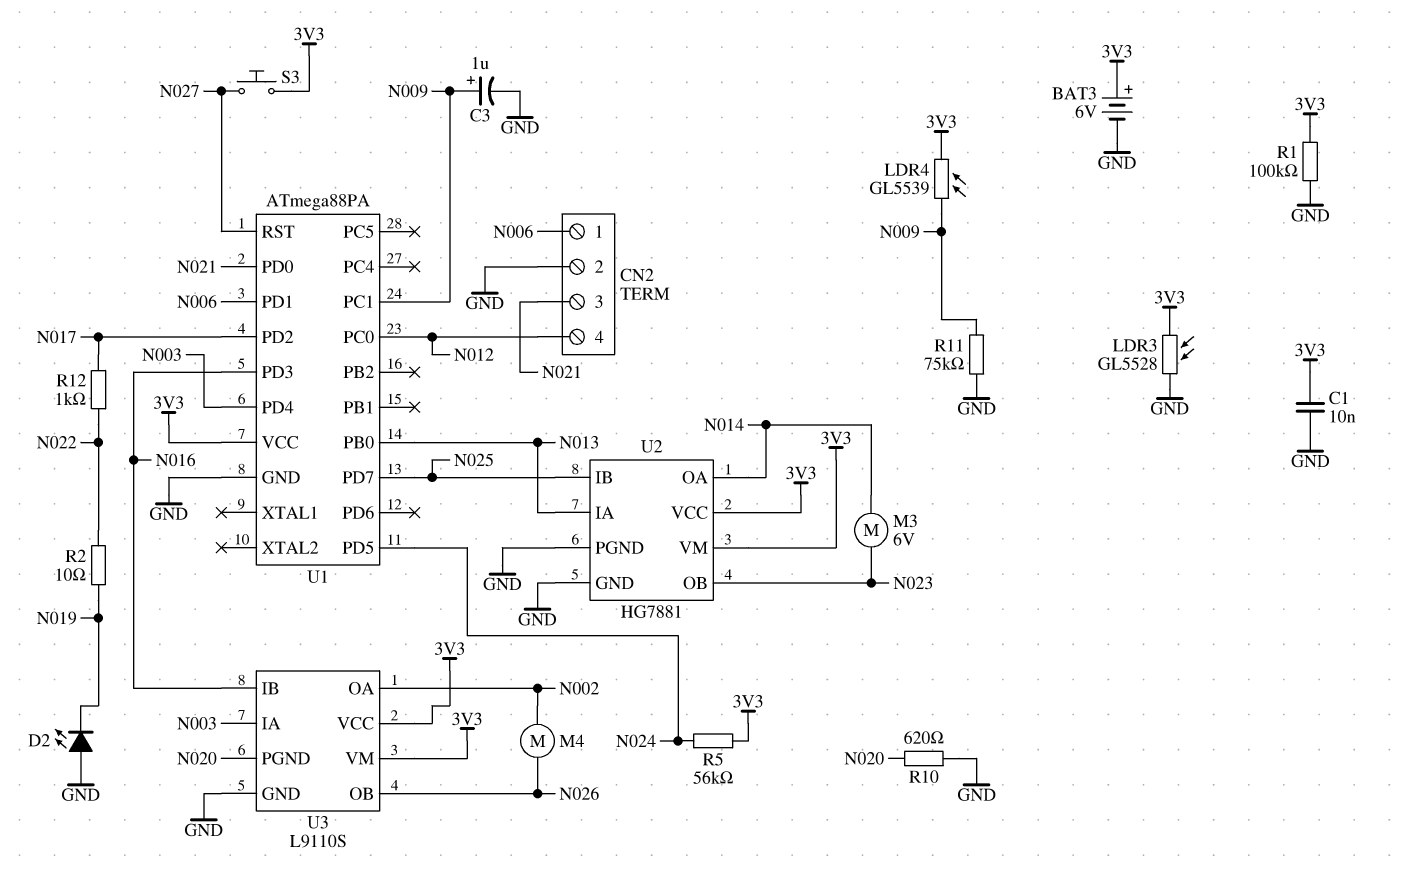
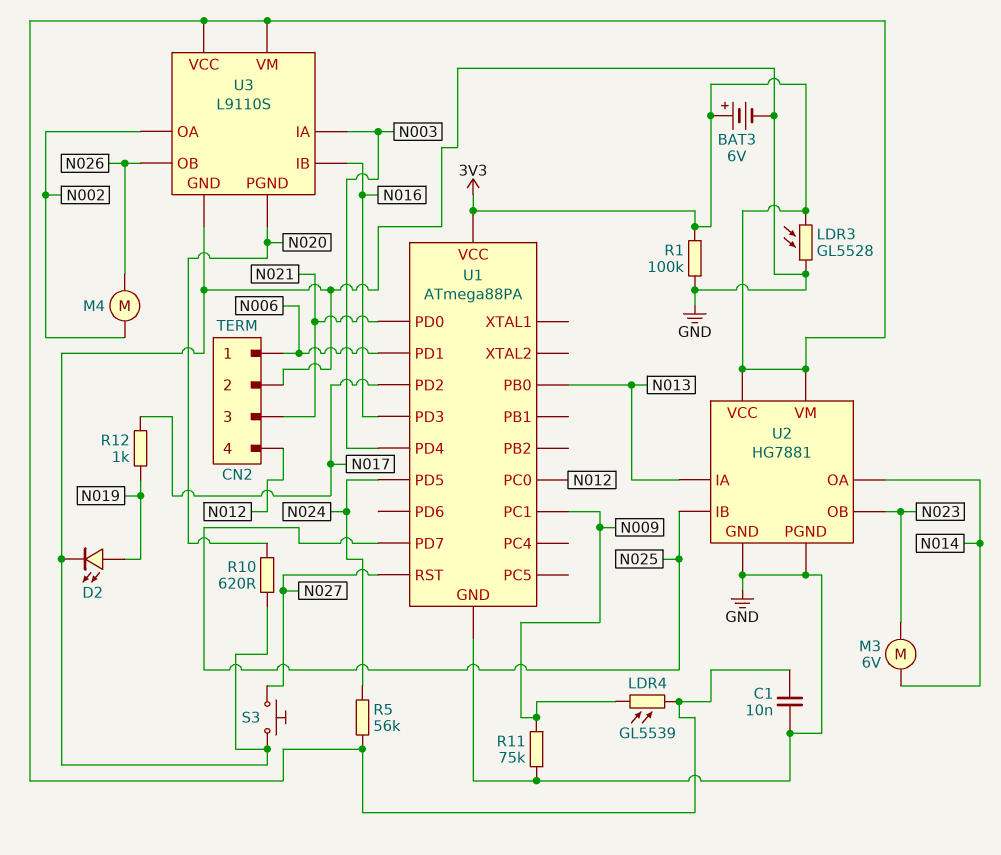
C3: 1uF (plus N009, minus GND) -> none
D2: LED (A GND, K N019) -> LED (A N019, K GND)
R2: 10 (N019, N022) -> none
R12: 1k (N017, N022) -> 1k (N017, N019)
S3: button (3V3, N027) -> button (GND, N027)

